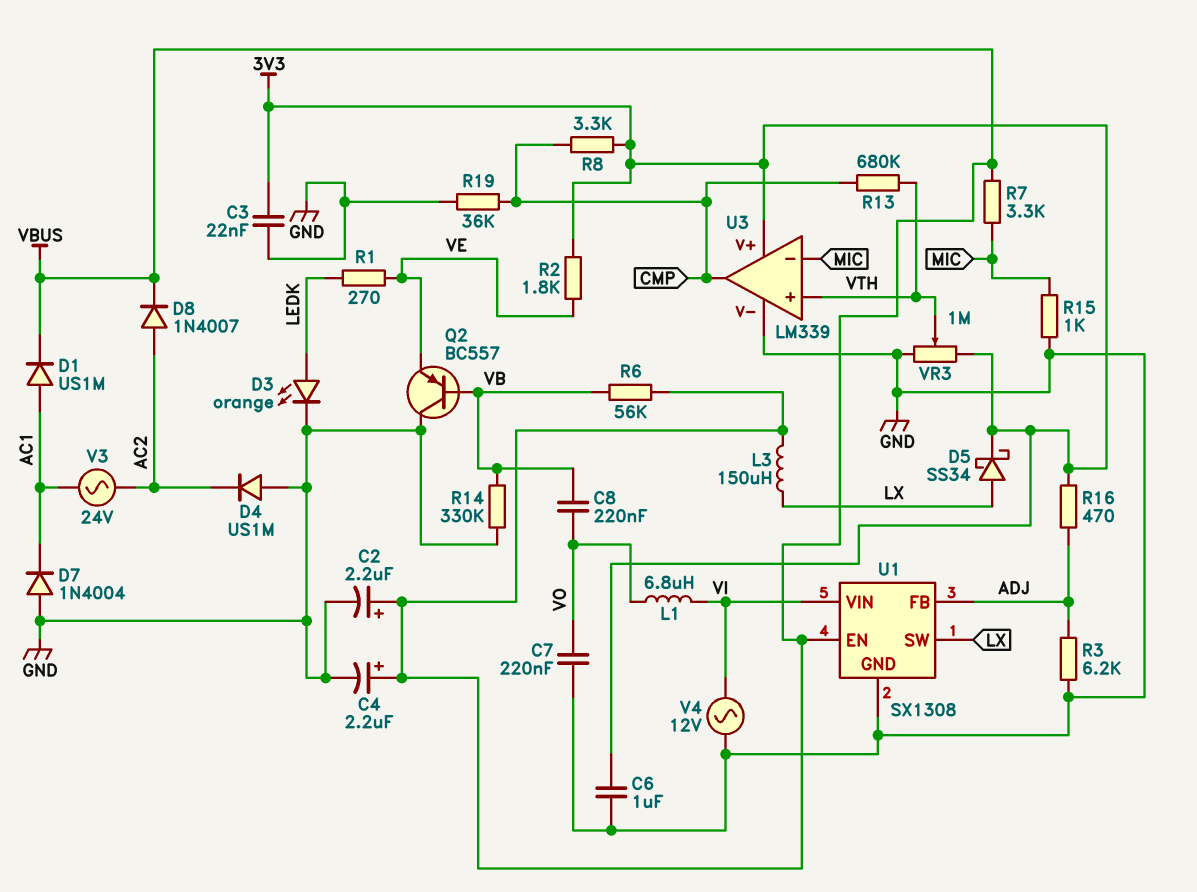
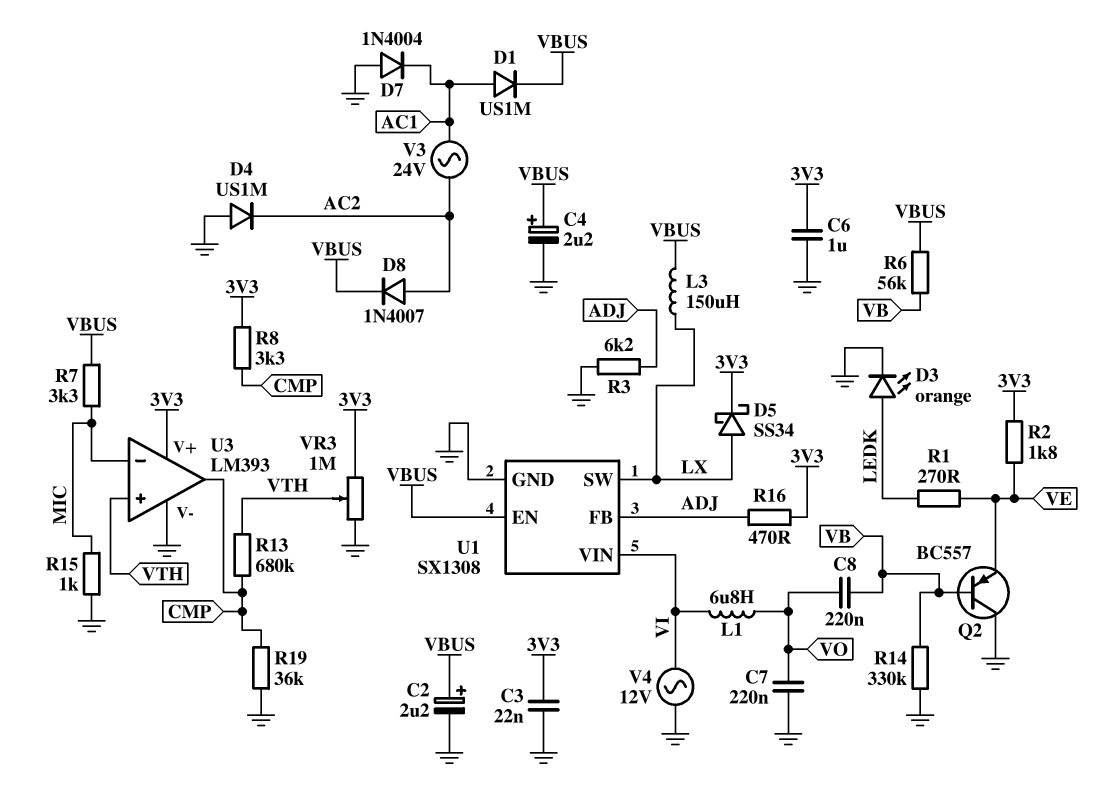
U3: LM339 -> LM393

